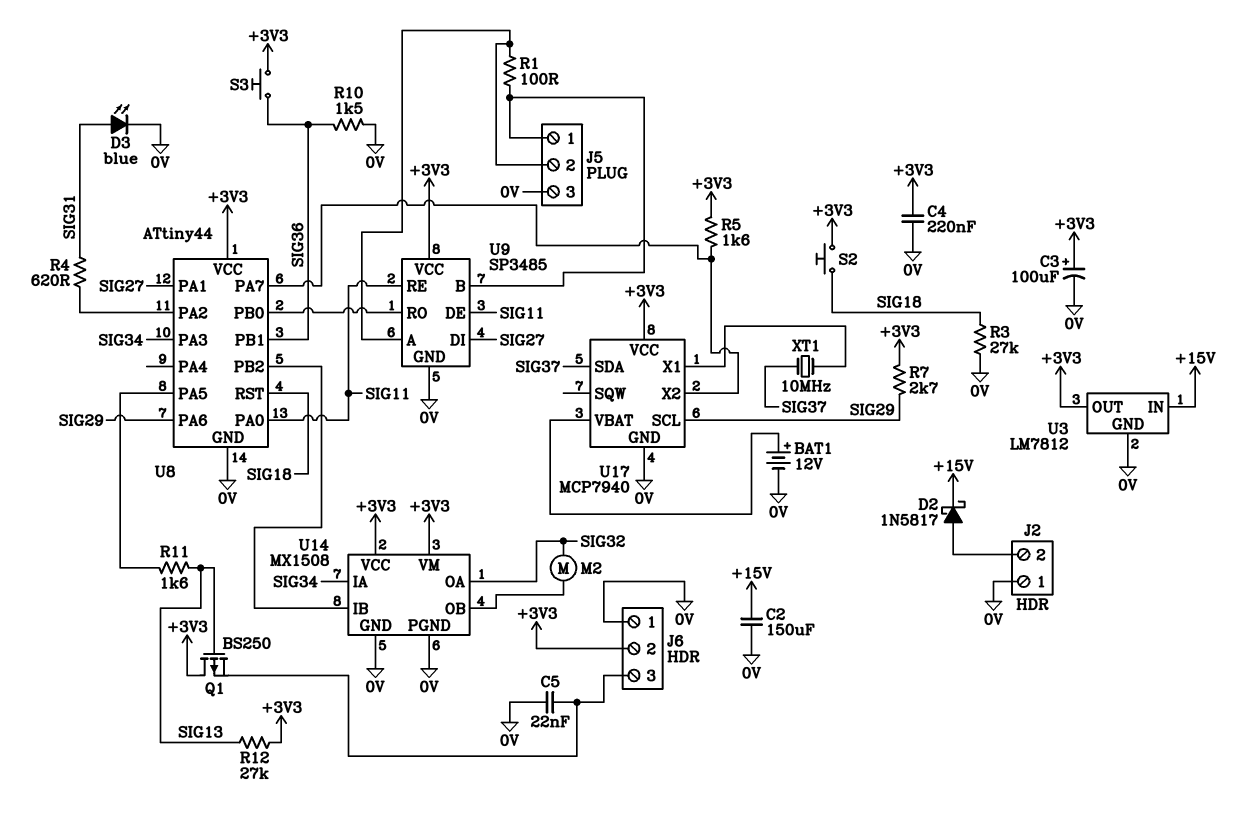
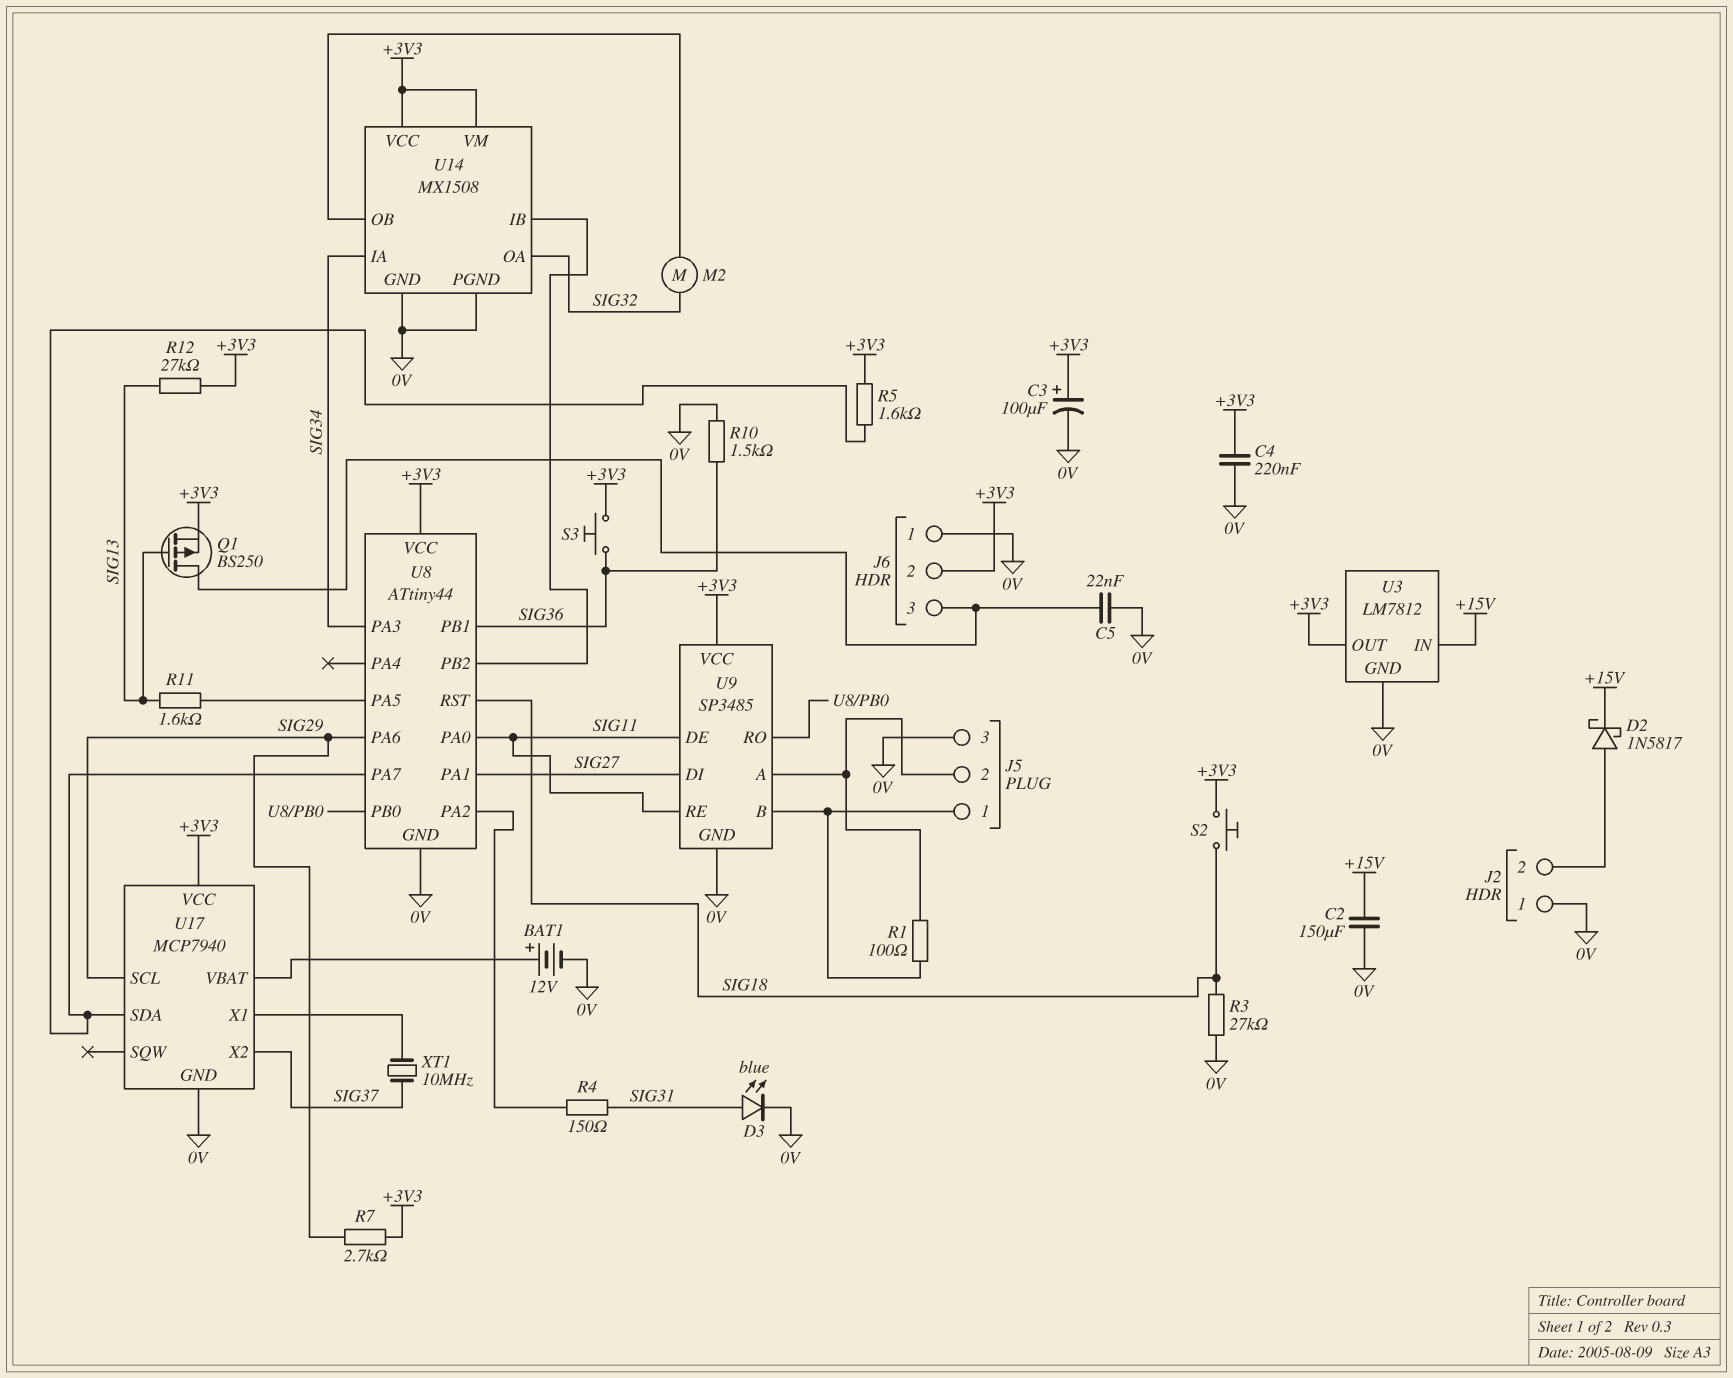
Q1: PMOS BS250 (G SIG13, D +3V3, S J6/3) -> PMOS BS250 (G SIG13, D J6/3, S +3V3)
R4: 620 (SIG31, U8/PA2) -> 150 (SIG31, U8/PA2)
U17 pin SDA: SIG37 -> U8/PA7
U17 pin X2: U8/PA7 -> SIG37

